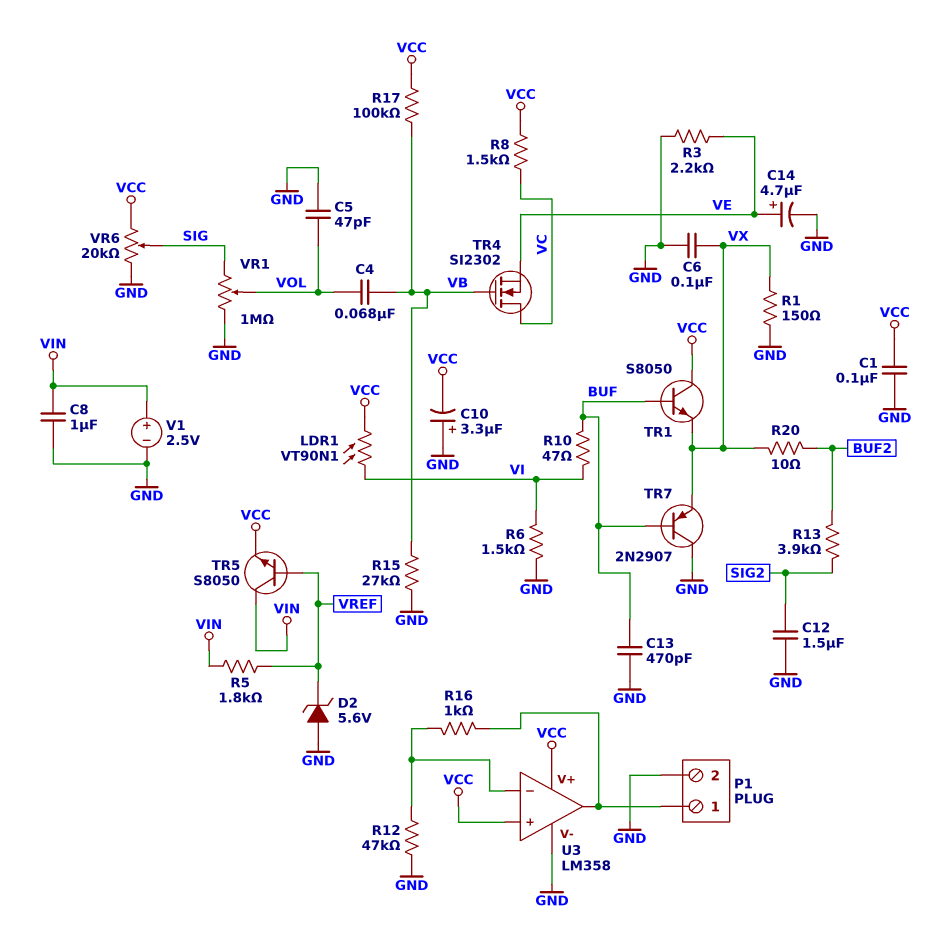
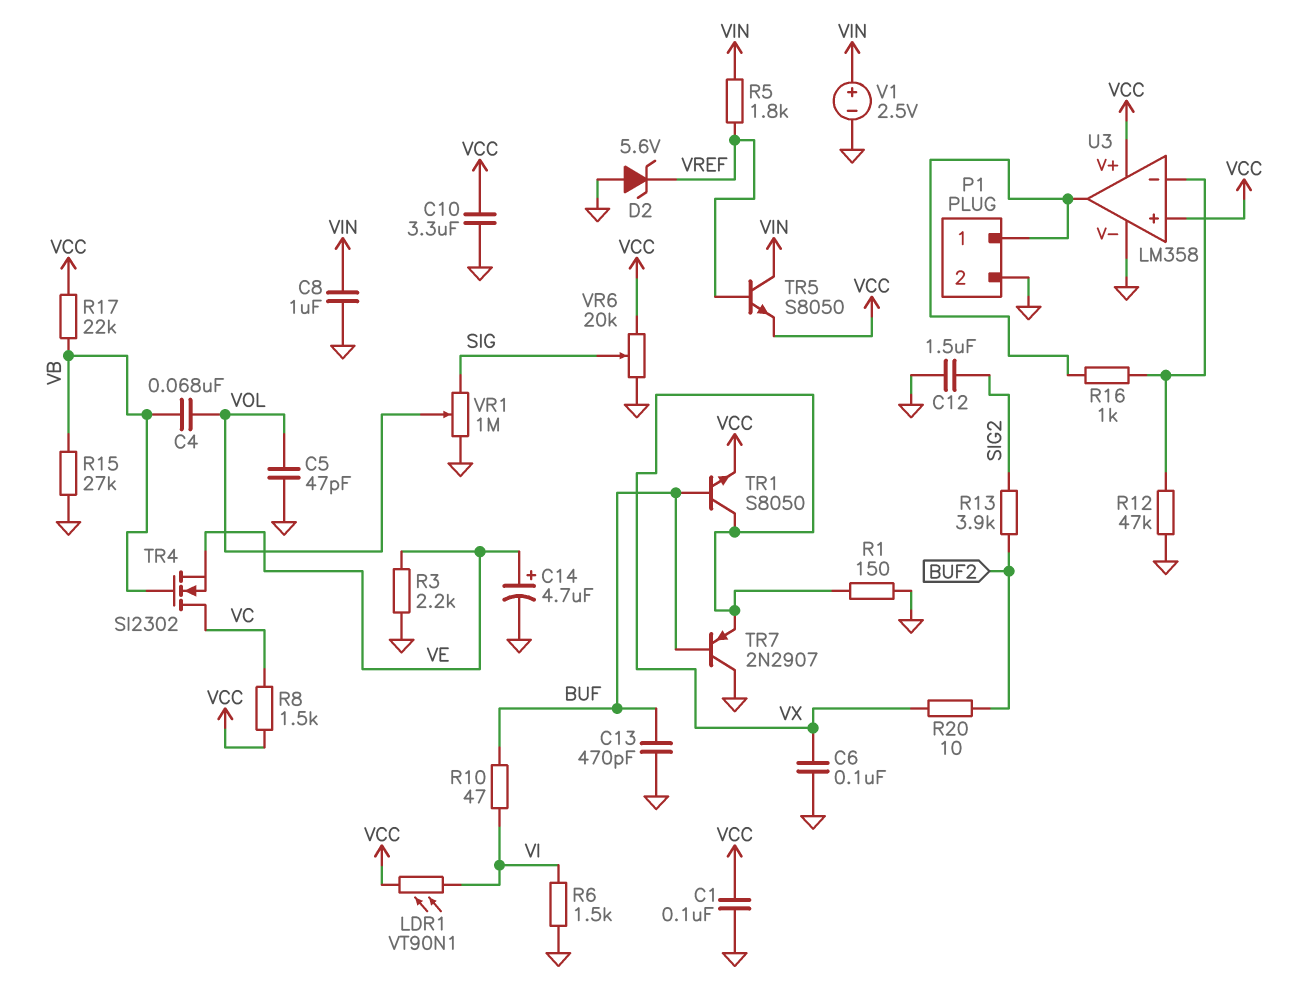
C10: 3.3uF (plus GND, minus VCC) -> 3.3uF (GND, VCC)
R17: 100k (VB, VCC) -> 22k (VB, VCC)
TR1: NPN S8050 (B BUF, C VCC, E VX) -> NPN S8050 (B BUF, C VX, E VCC)

